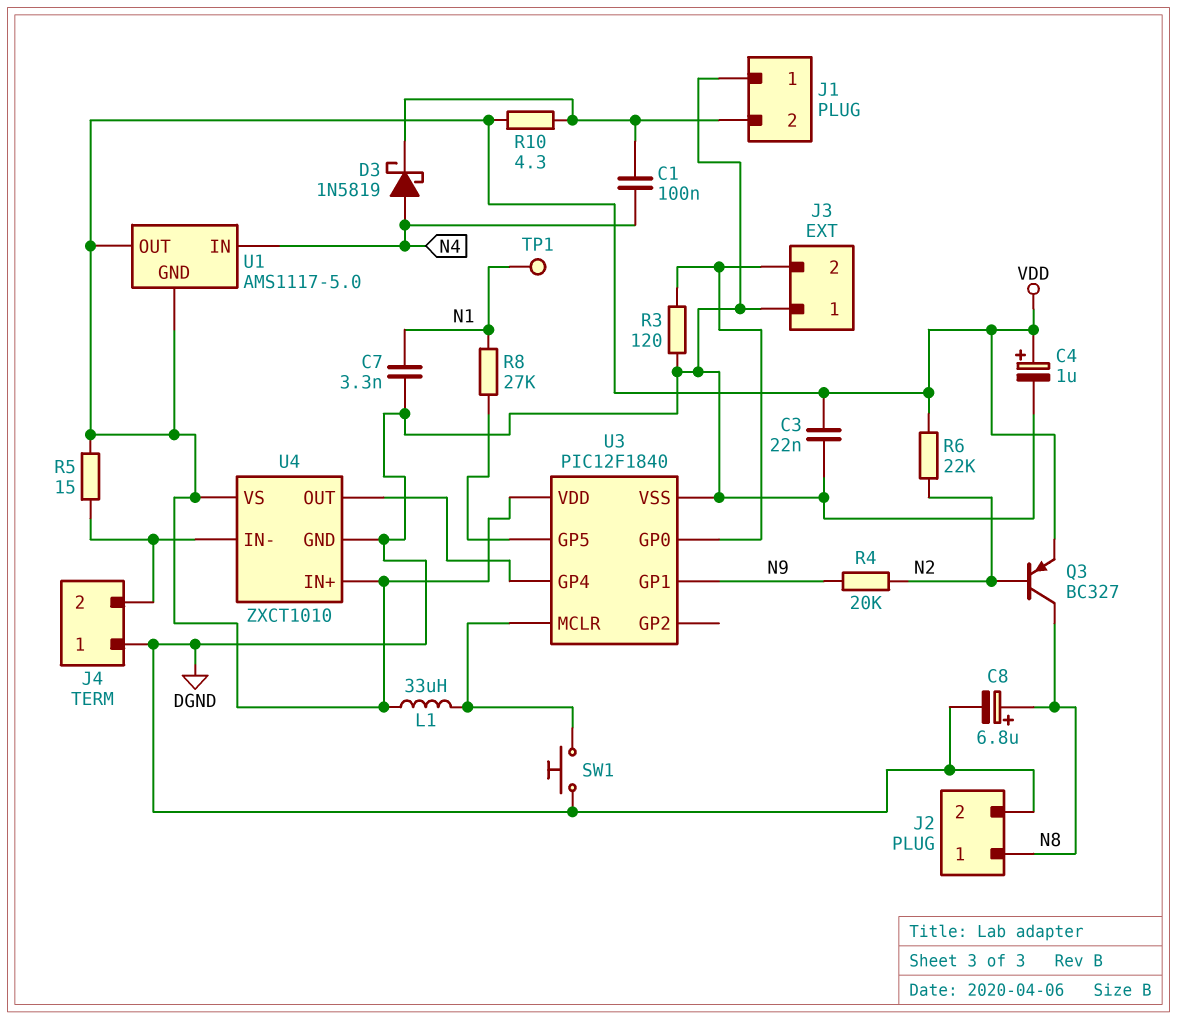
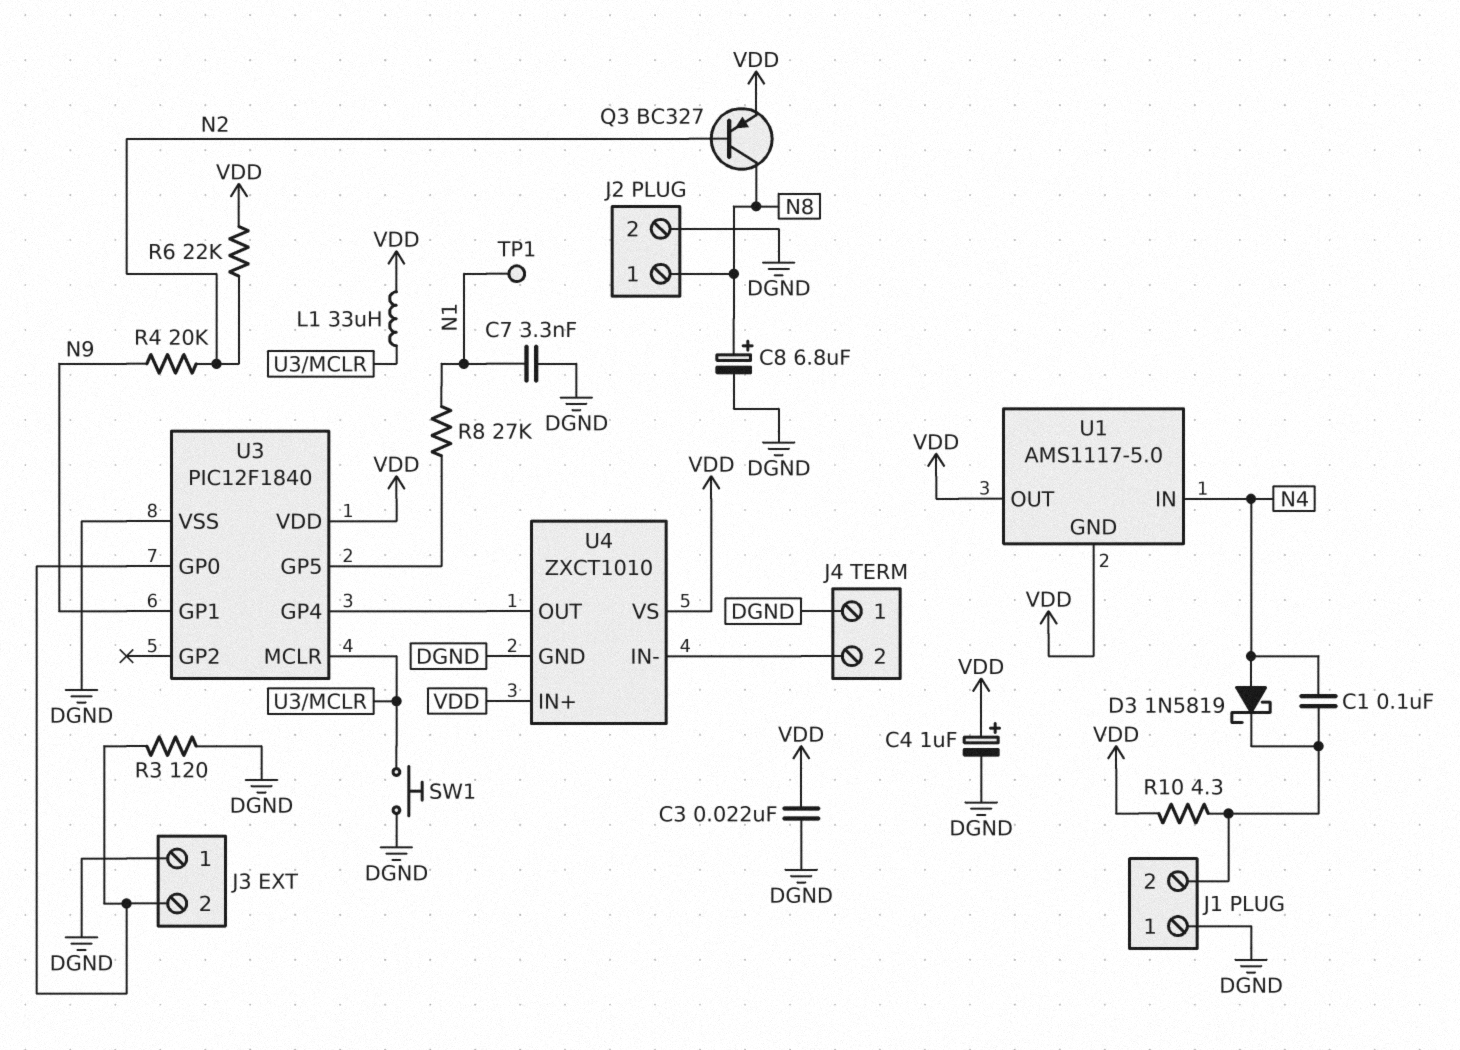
R5: 15 (J4/2, VDD) -> none

